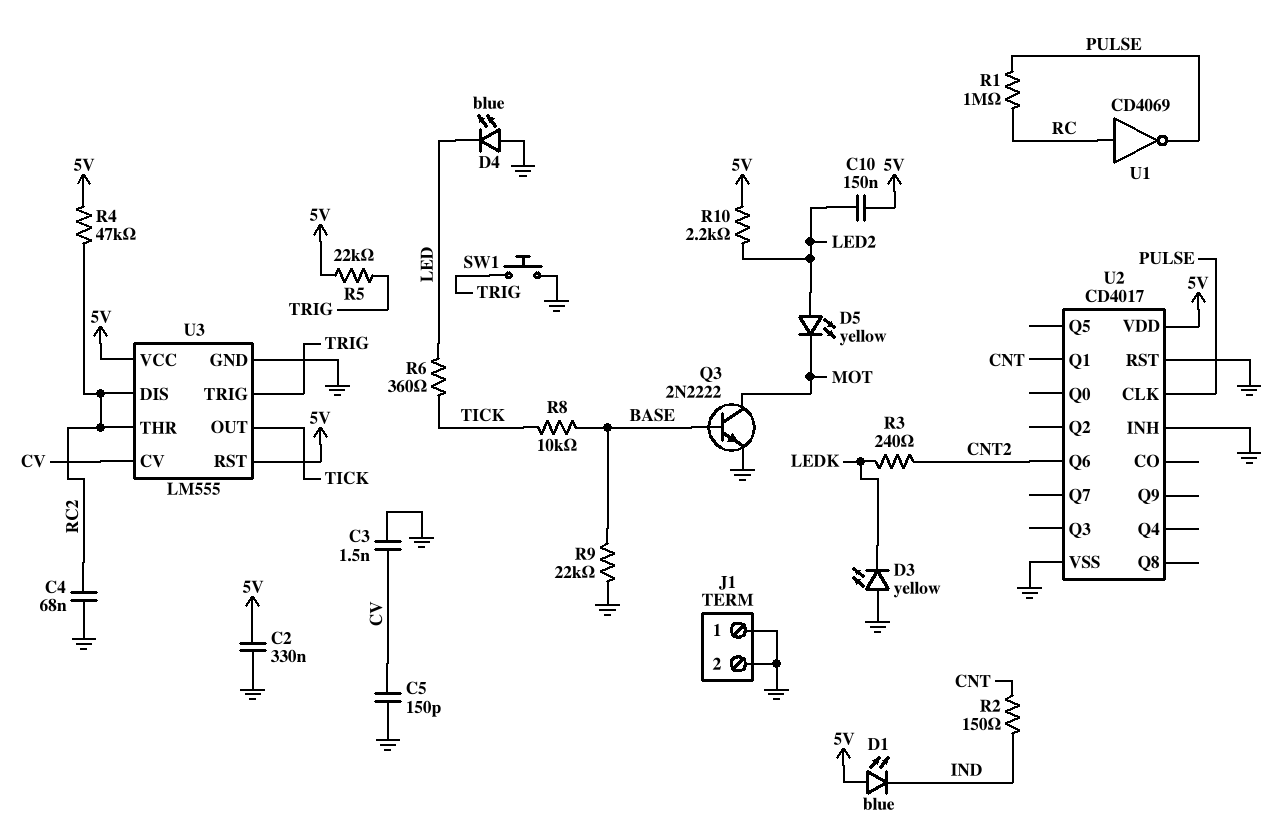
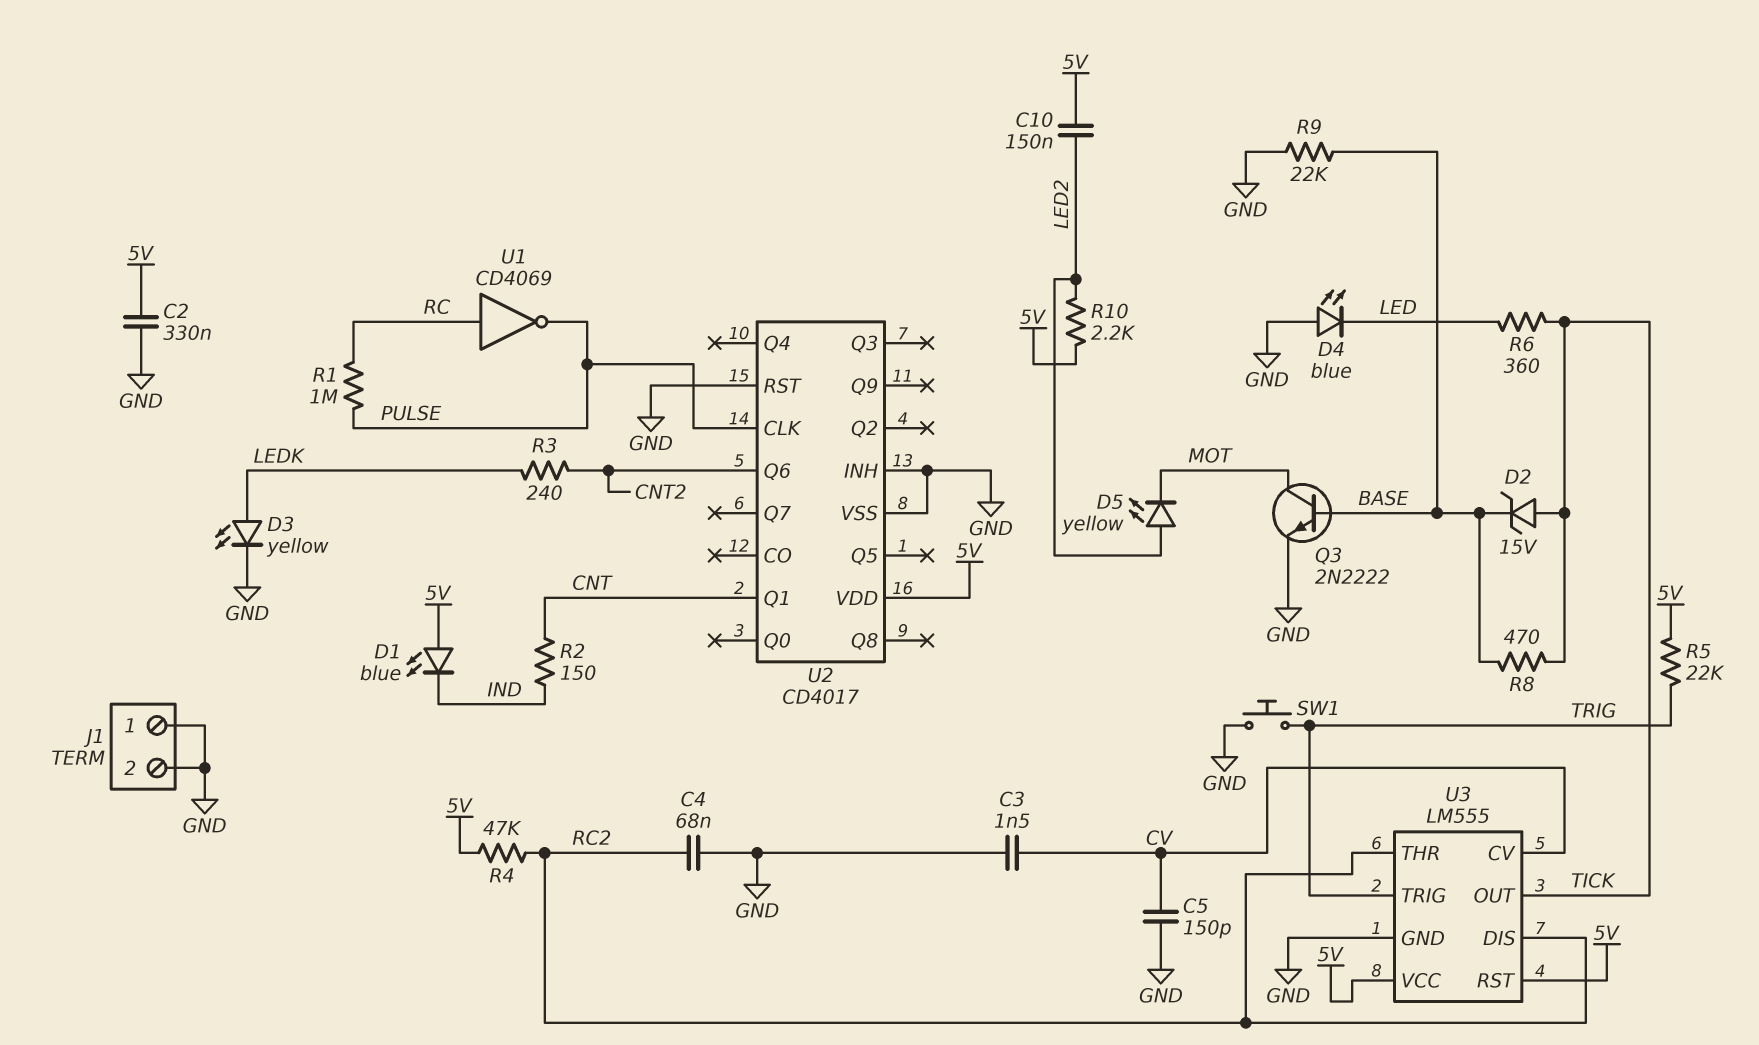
D2: none -> zener 15V (A TICK, K BASE)
D3: LED yellow (A GND, K LEDK) -> LED yellow (A LEDK, K GND)
R8: 10k (BASE, TICK) -> 470 (BASE, TICK)

